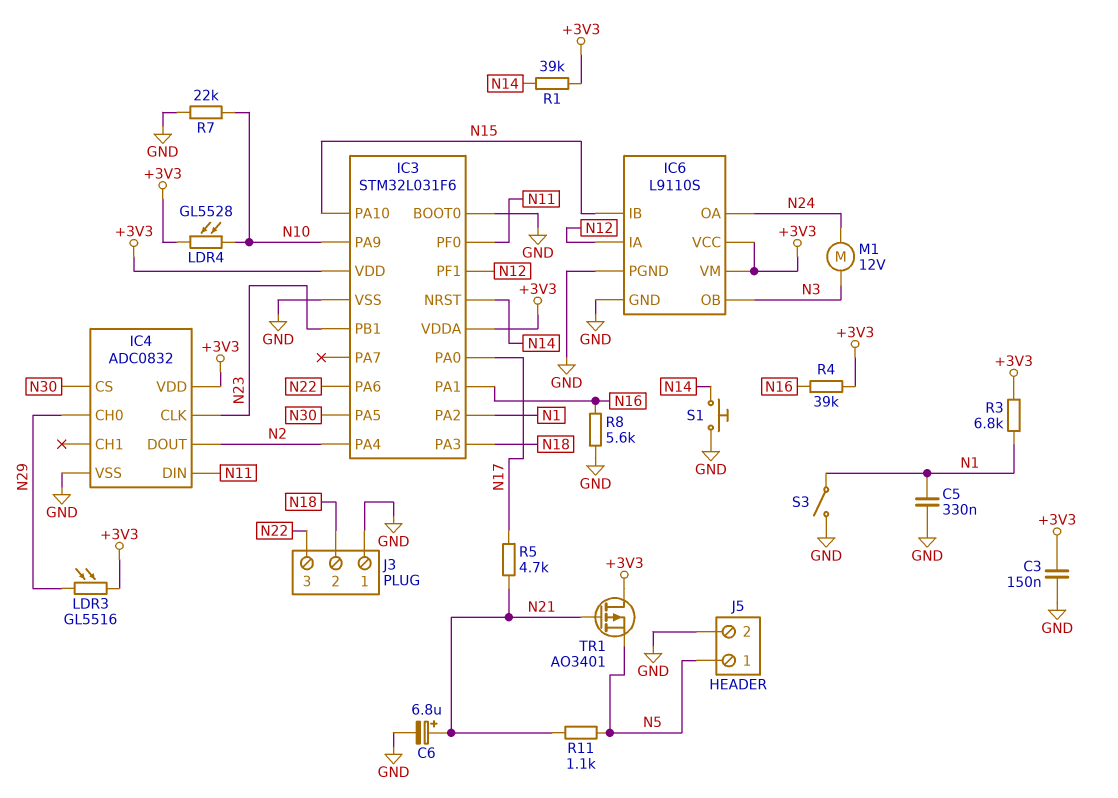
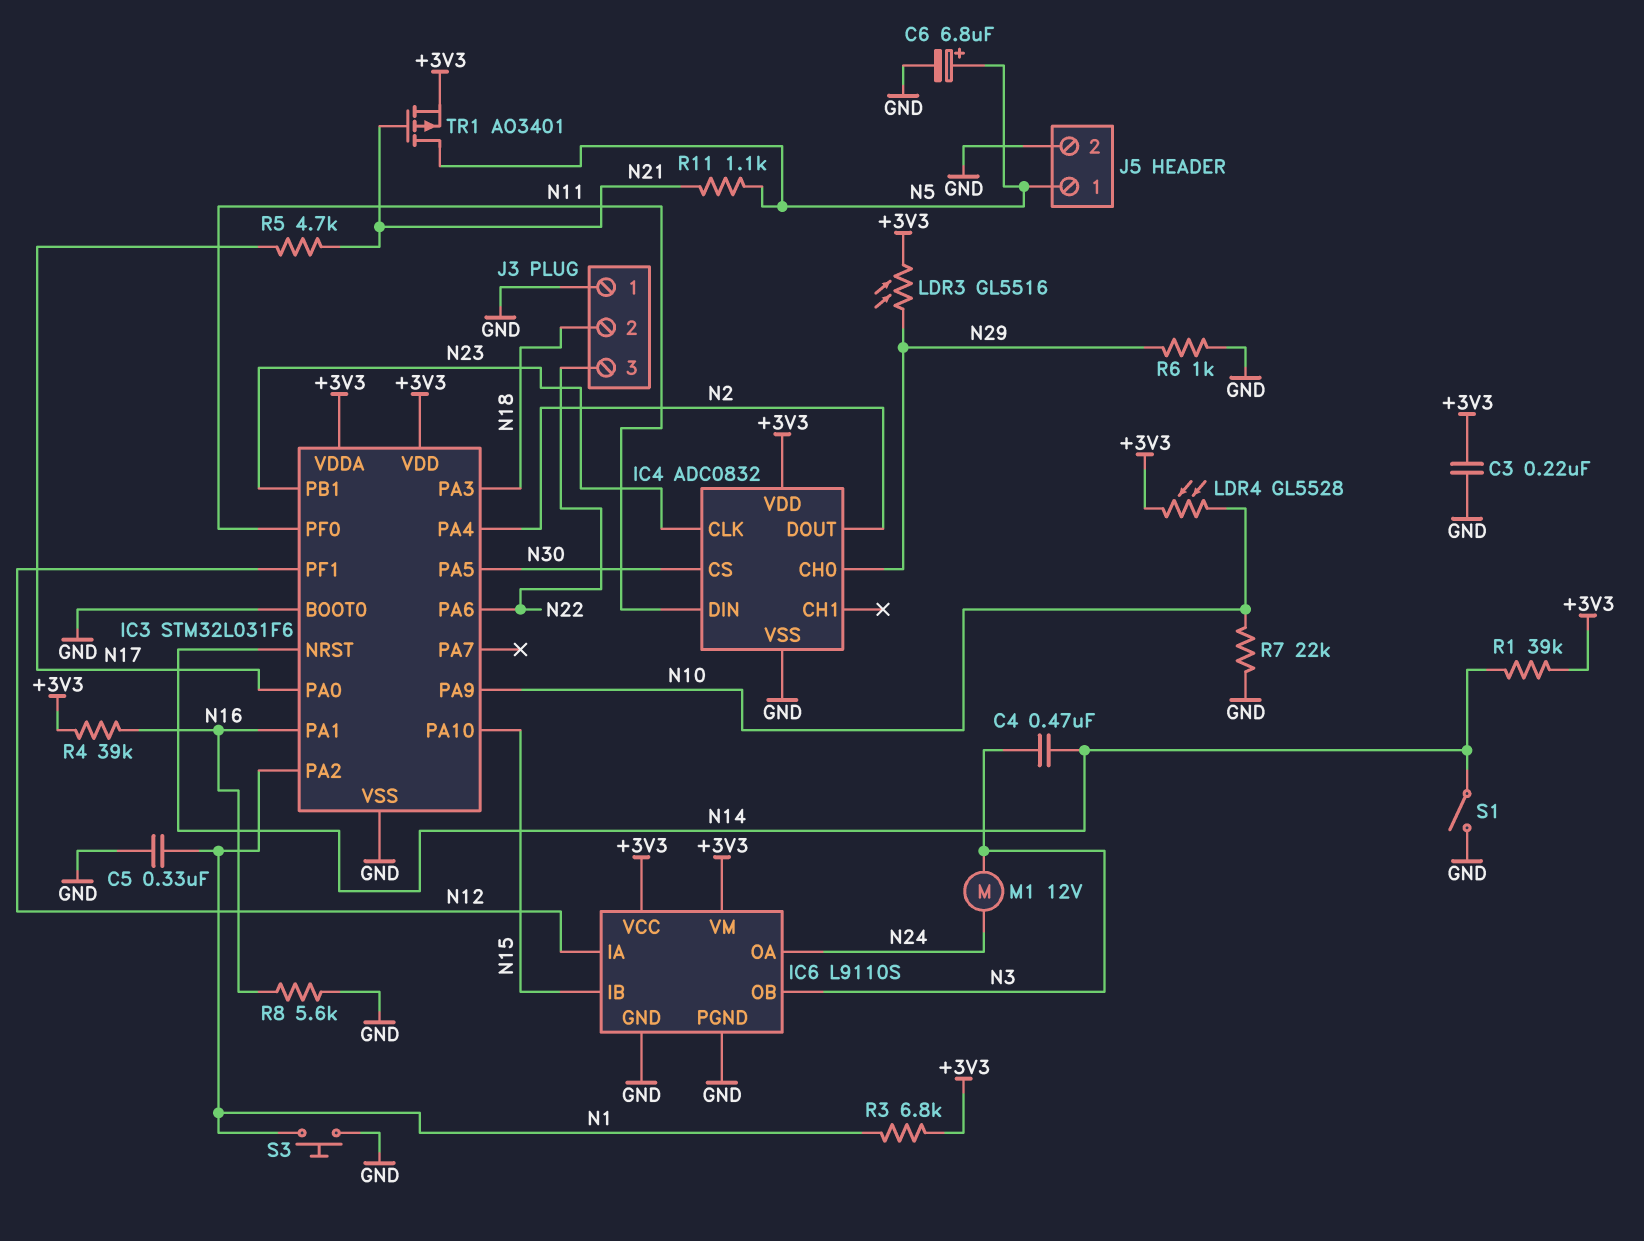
C3: 150nF (+3V3, GND) -> 220nF (+3V3, GND)
C4: none -> 470nF (N3, N14)
C6: 6.8uF (plus N21, minus GND) -> 6.8uF (plus N5, minus GND)
R6: none -> 1k (GND, N29)
S1: button (GND, N14) -> switch (GND, N14)
S3: switch (GND, N1) -> button (GND, N1)
TR1: PMOS AO3401 (G N21, D +3V3, S N5) -> PMOS AO3401 (G N21, D N5, S +3V3)

